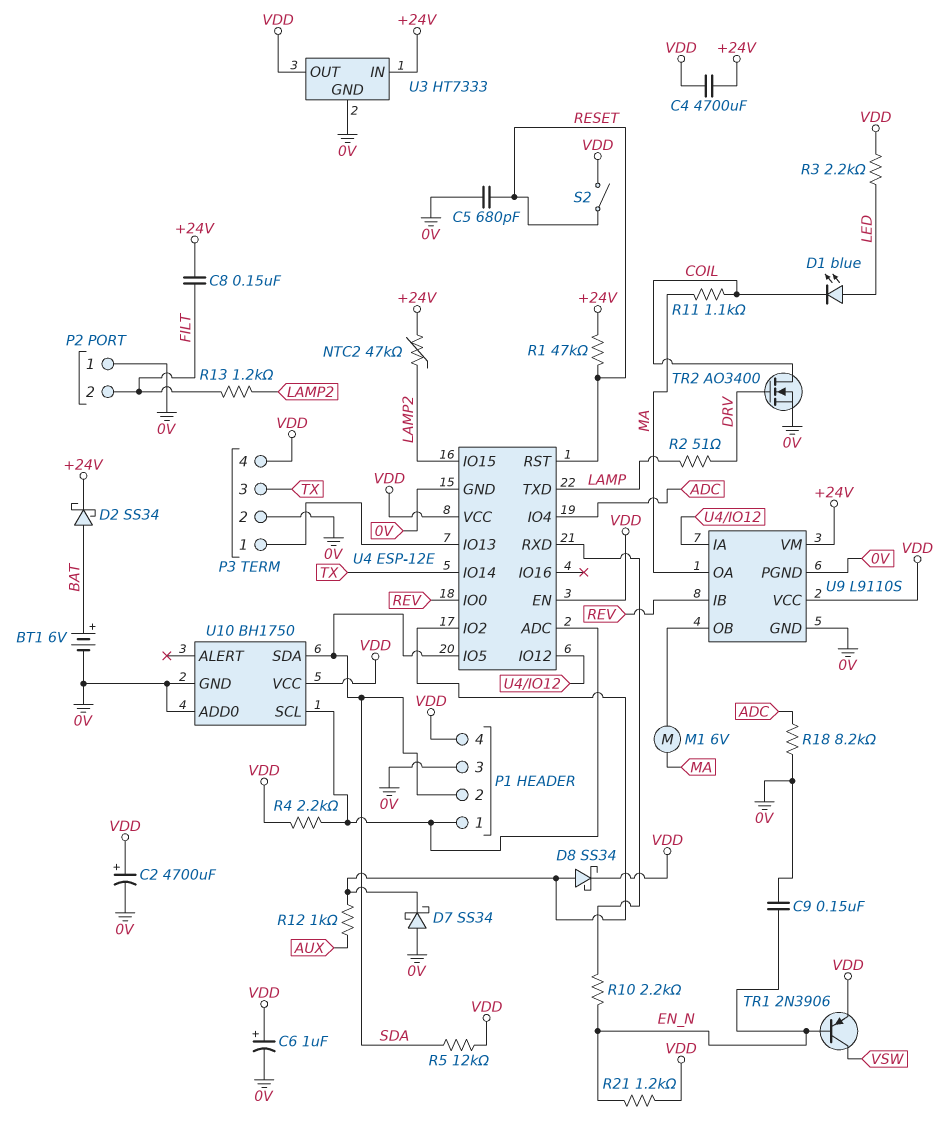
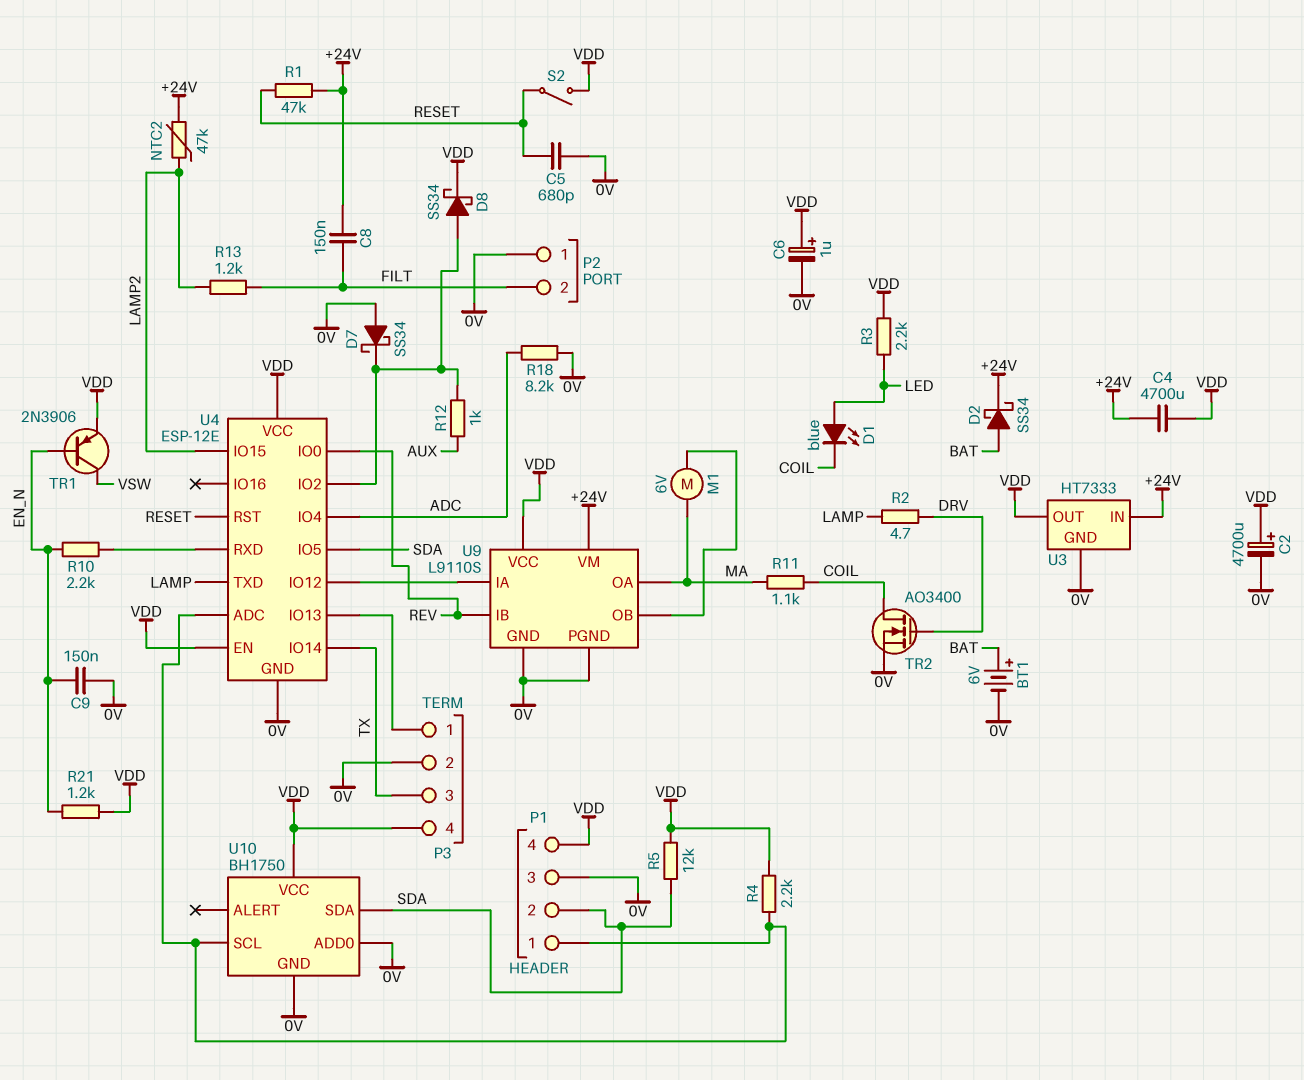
R2: 51 (DRV, LAMP) -> 4.7 (DRV, LAMP)

